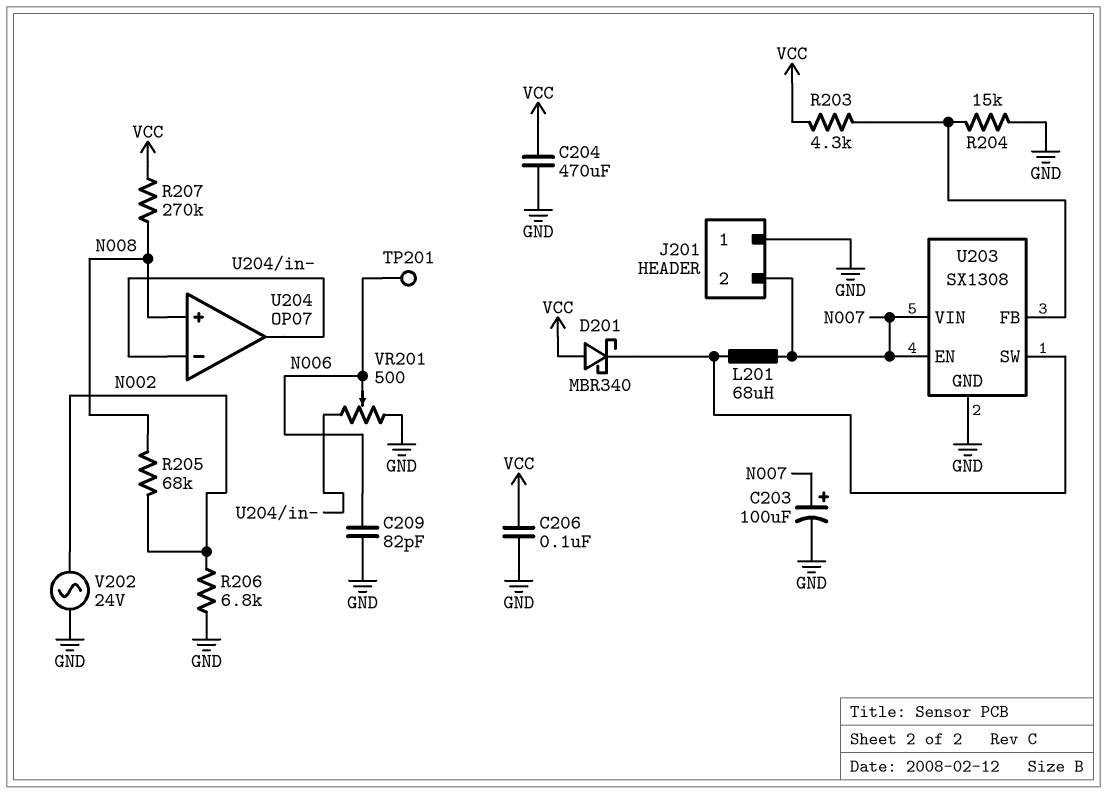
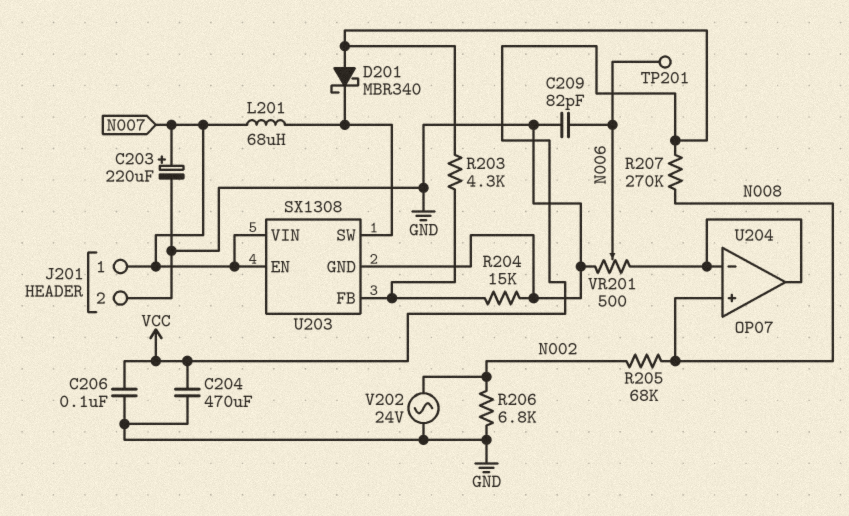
C203: 100uF (plus N007, minus GND) -> 220uF (plus N007, minus GND)
J201 pin 1: GND -> N007
J201 pin 2: N007 -> GND

